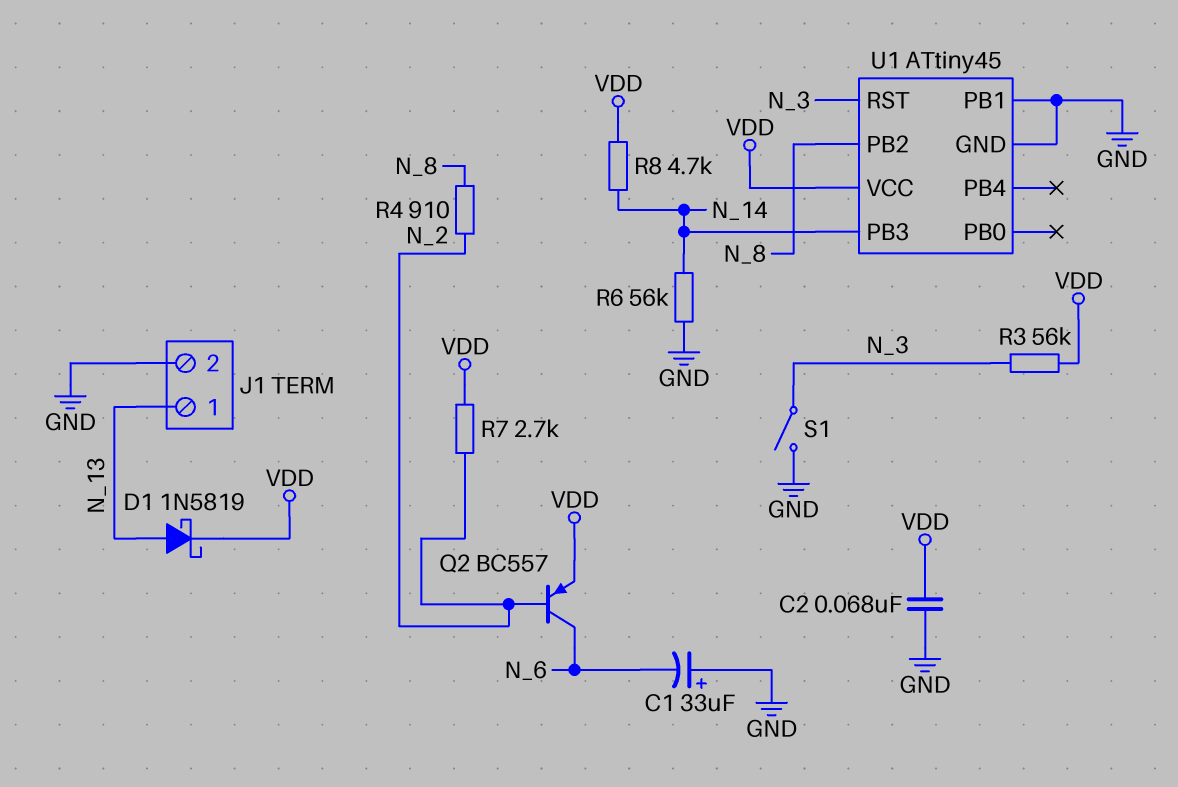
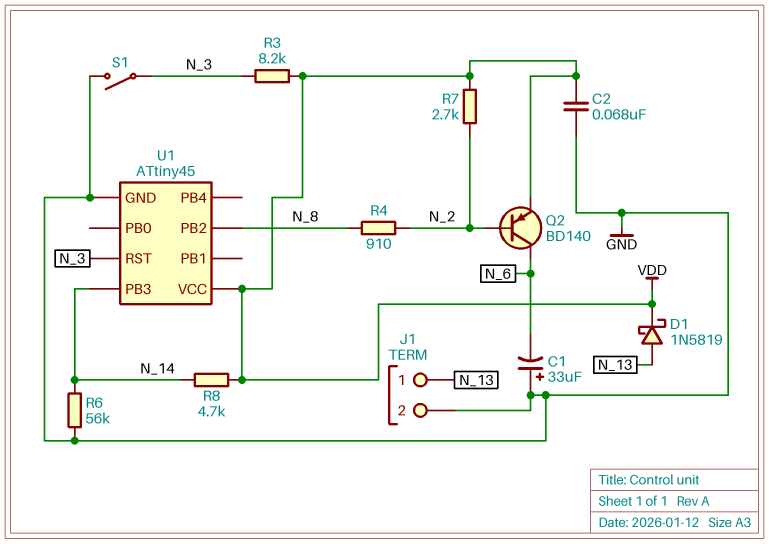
Q2: PNP BC557 (B N_2, C N_6, E VDD) -> PNP BD140 (B N_2, C N_6, E VDD)
R3: 56k (N_3, VDD) -> 8.2k (N_3, VDD)
U1 pin PB1: GND -> none

